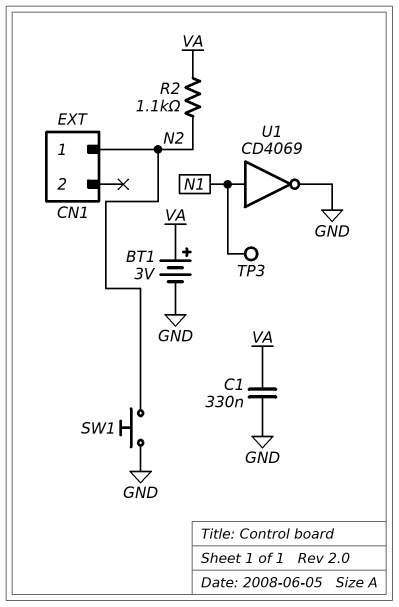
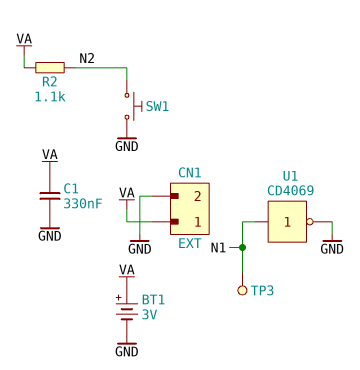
CN1 pin 1: N2 -> VA
CN1 pin 2: none -> GND

